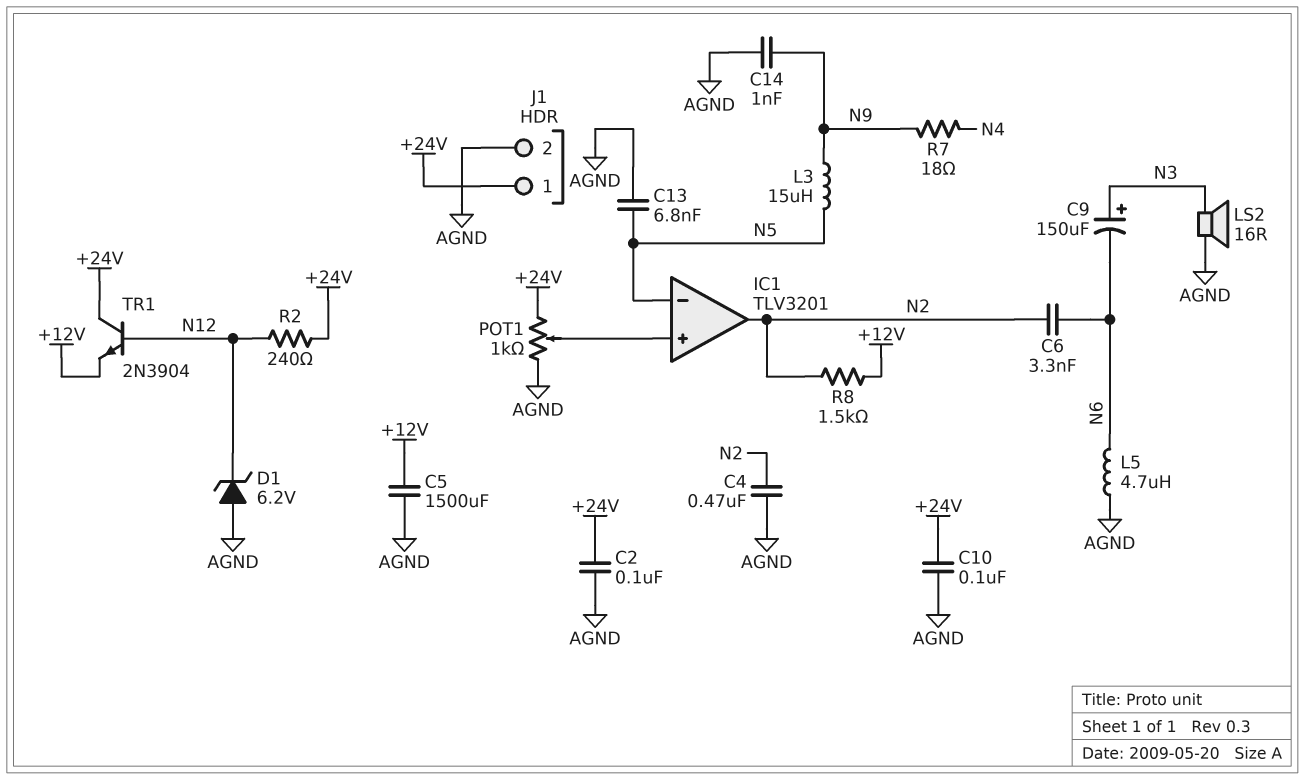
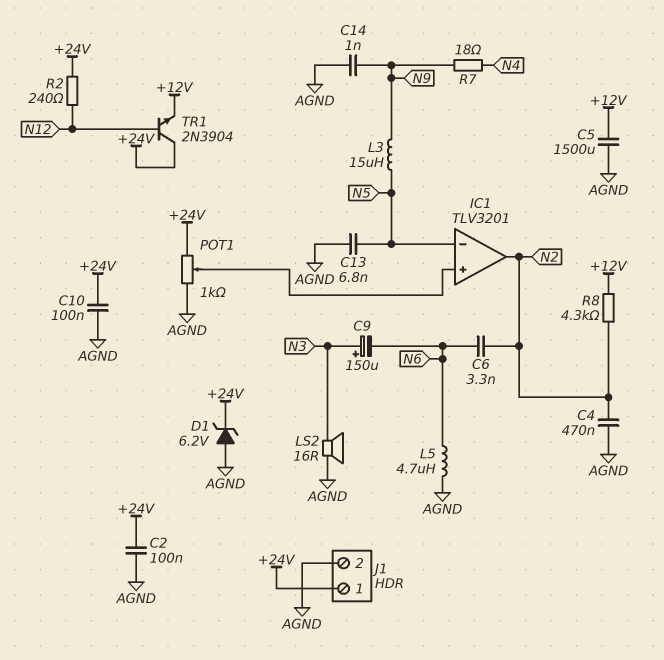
D1: zener 6.2V (A AGND, K N12) -> zener 6.2V (A AGND, K +24V)
R8: 1.5k (+12V, N2) -> 4.3k (+12V, N2)

